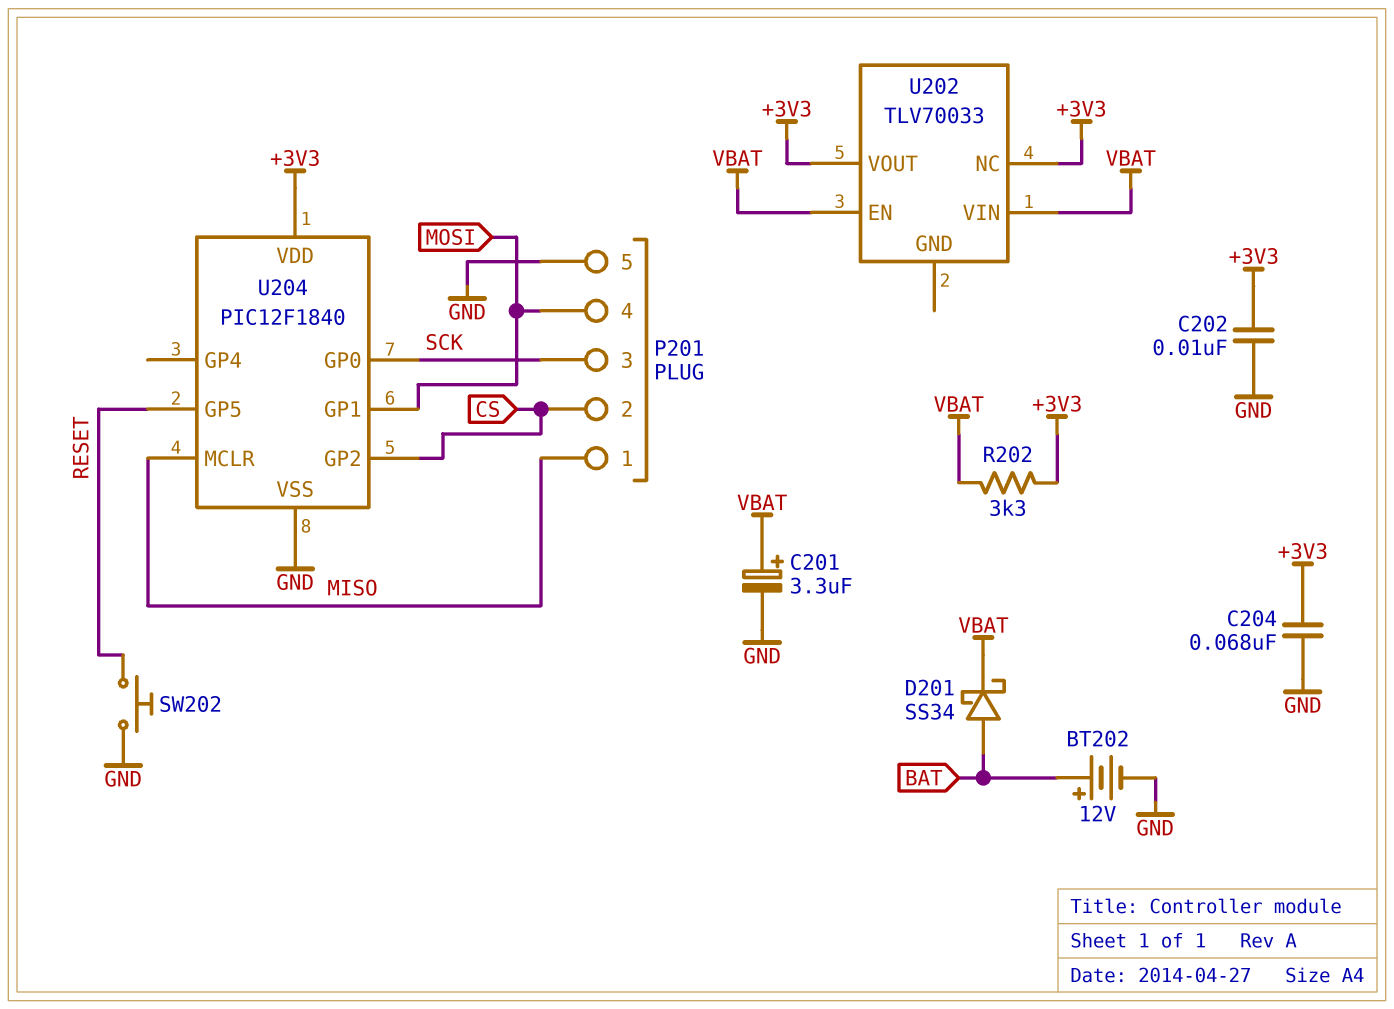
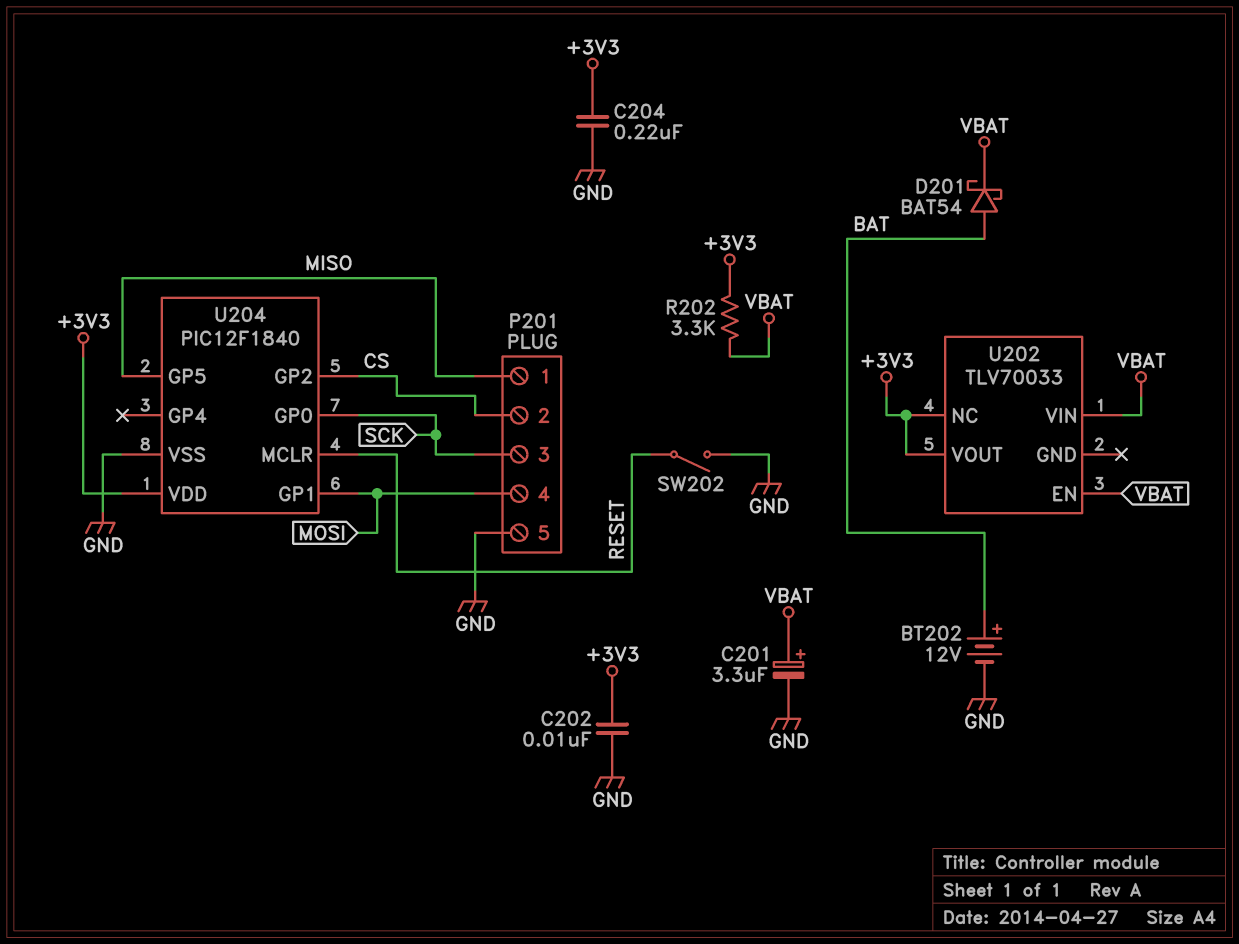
C204: 68nF (+3V3, GND) -> 220nF (+3V3, GND)
D201: schottky SS34 (A BAT, K VBAT) -> schottky BAT54 (A BAT, K VBAT)
SW202: button (GND, RESET) -> switch (GND, RESET)
U204 pin GP5: RESET -> MISO
U204 pin MCLR: MISO -> RESET

